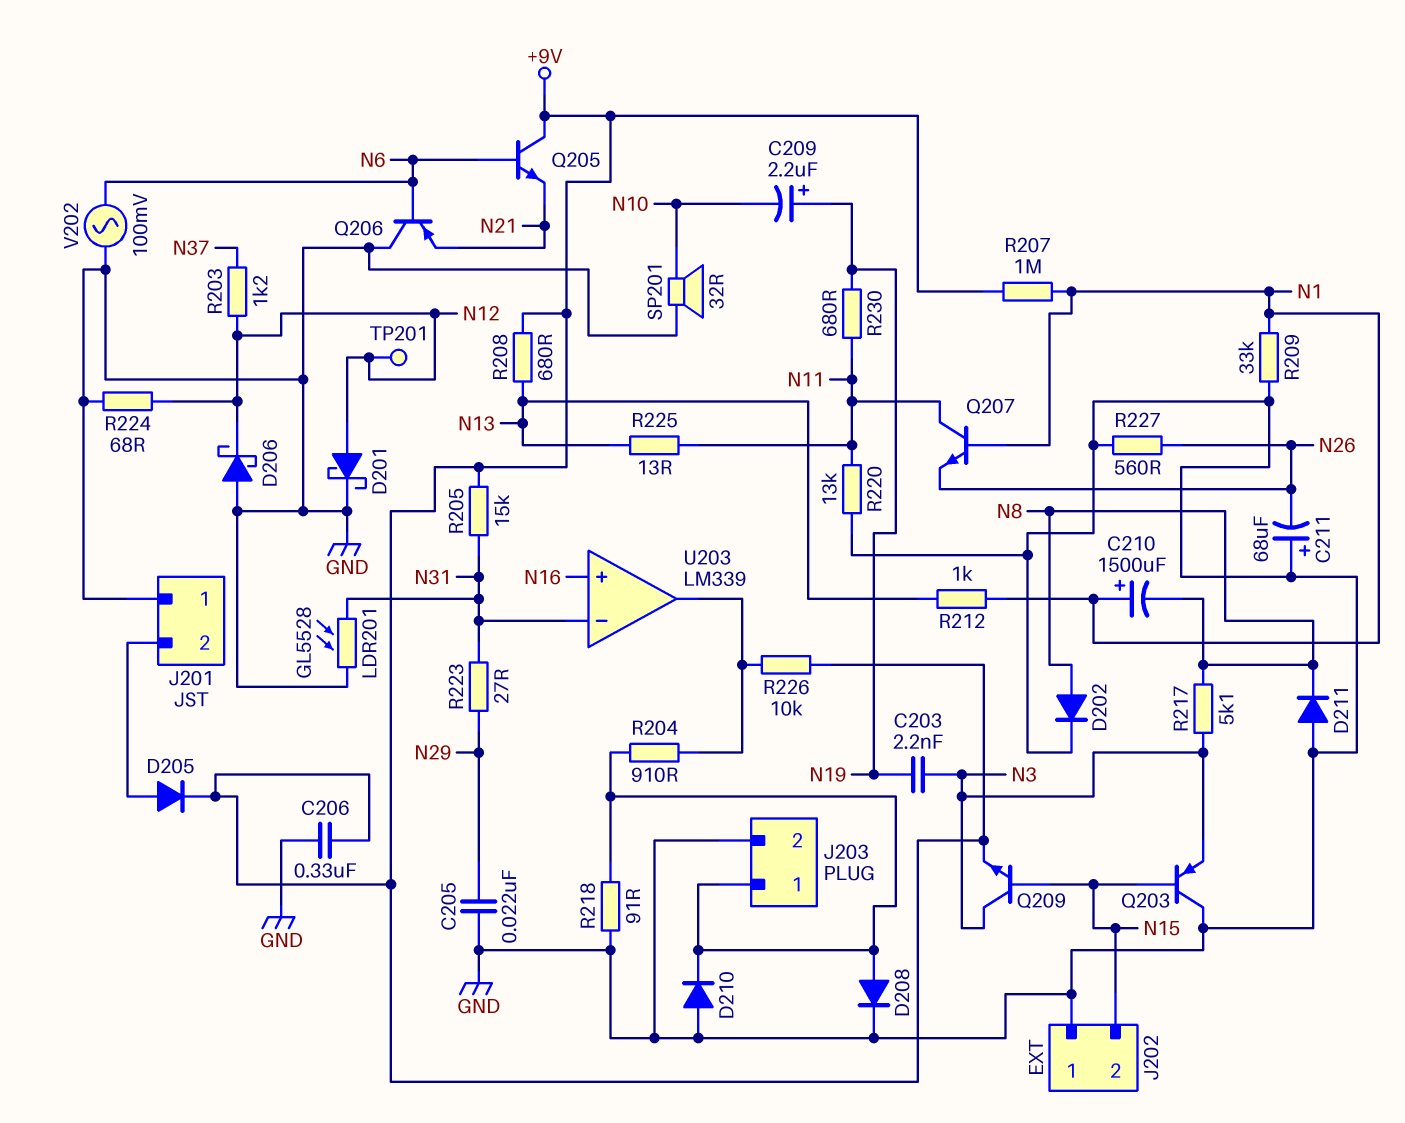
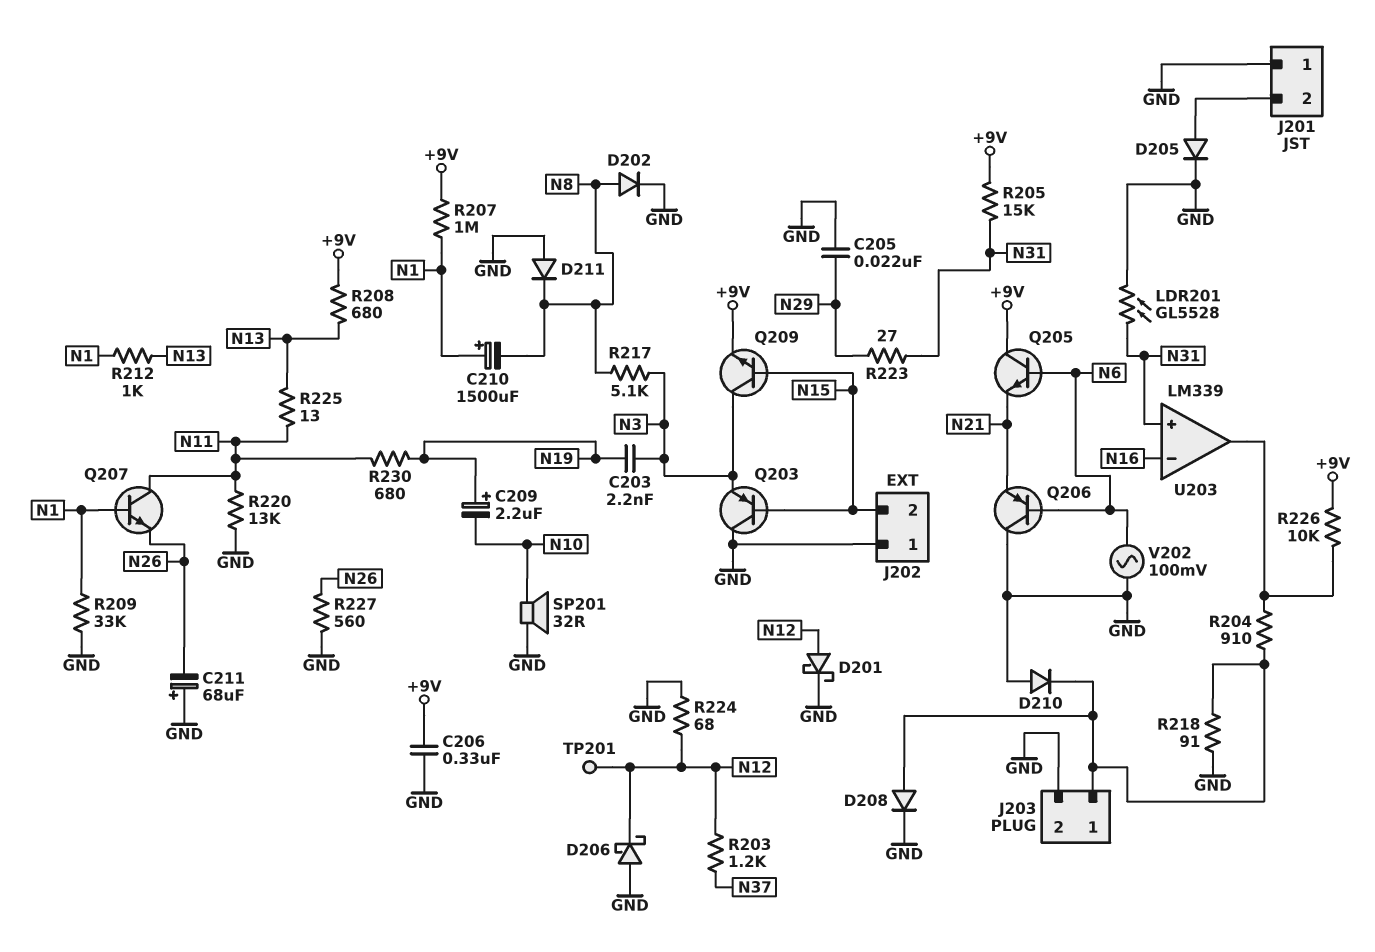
D205: diode (A J201/2, K +9V) -> diode (A J201/2, K GND)
U203 pin in+: N16 -> N31
U203 pin in-: N31 -> N16

